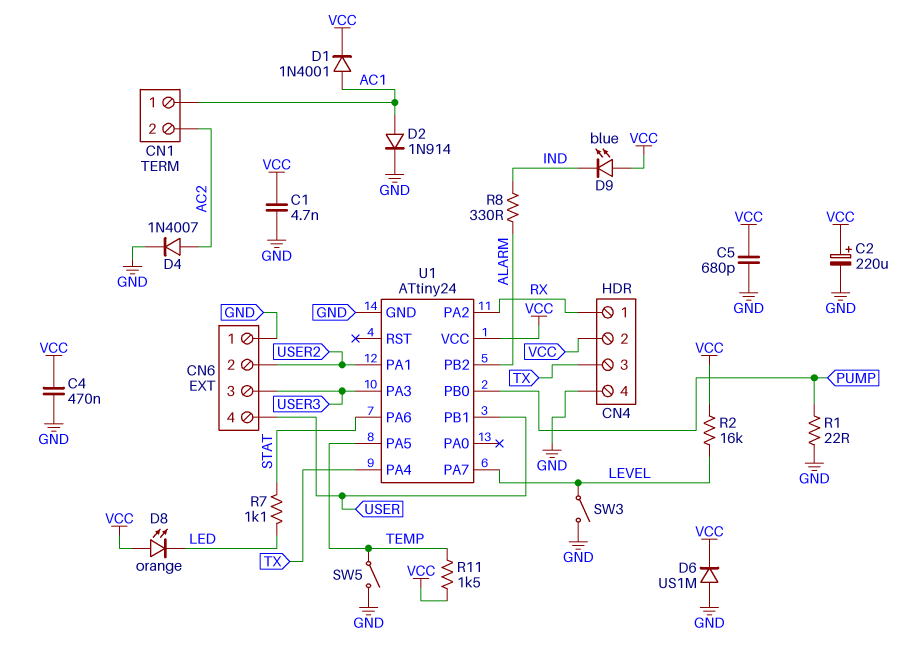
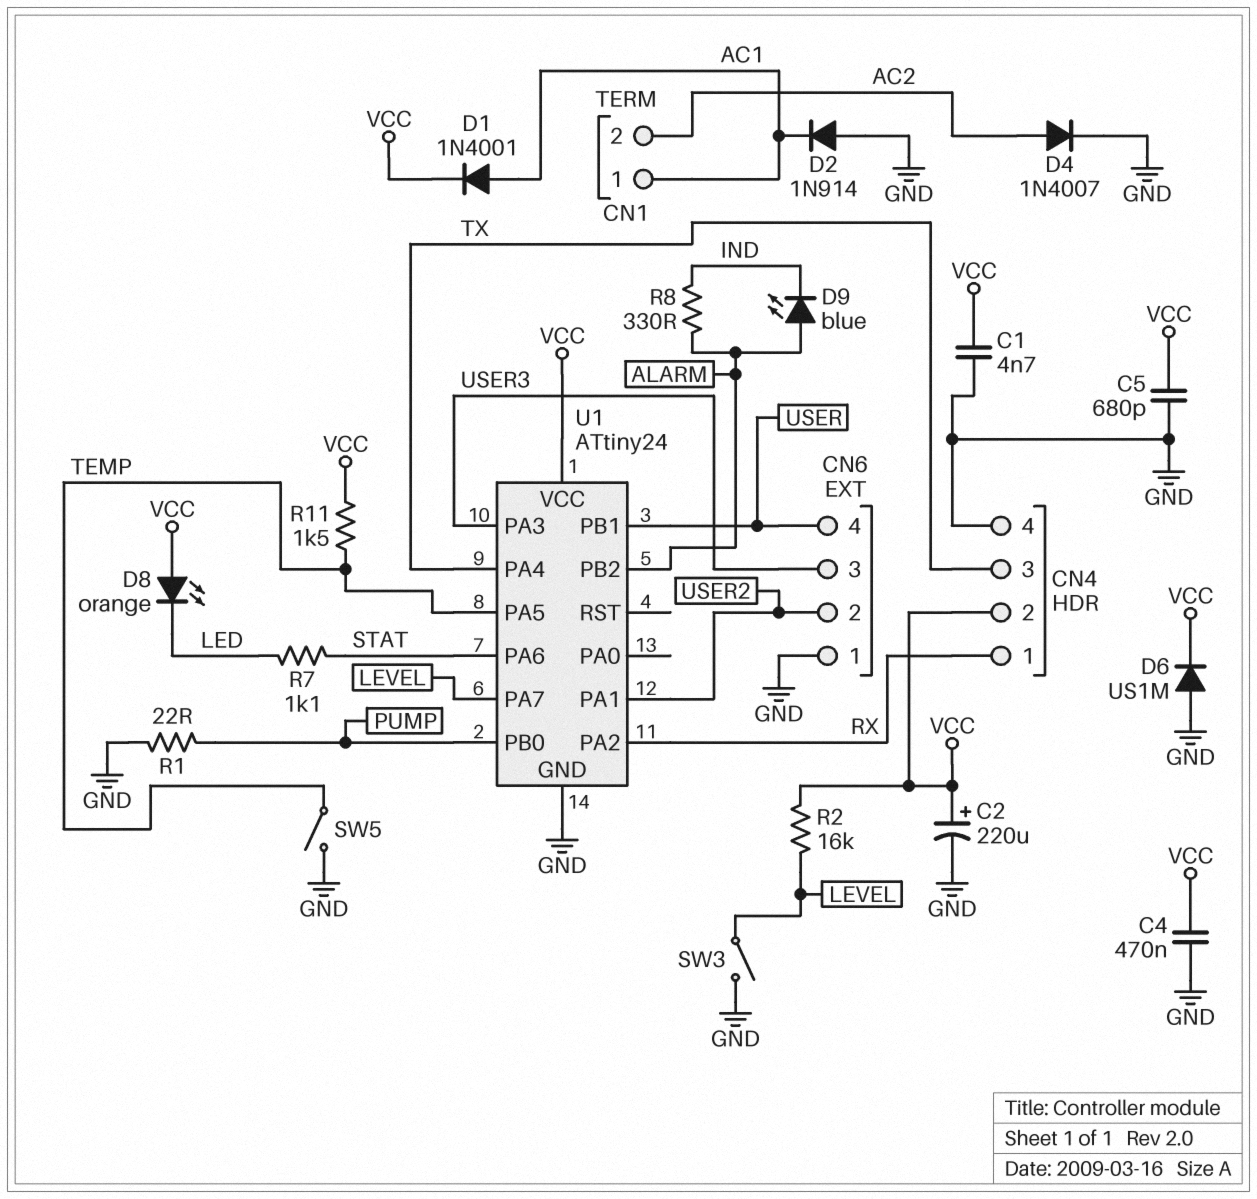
D2: diode 1N914 (A AC1, K GND) -> diode 1N914 (A GND, K AC1)
D9: LED blue (A VCC, K IND) -> LED blue (A ALARM, K IND)

